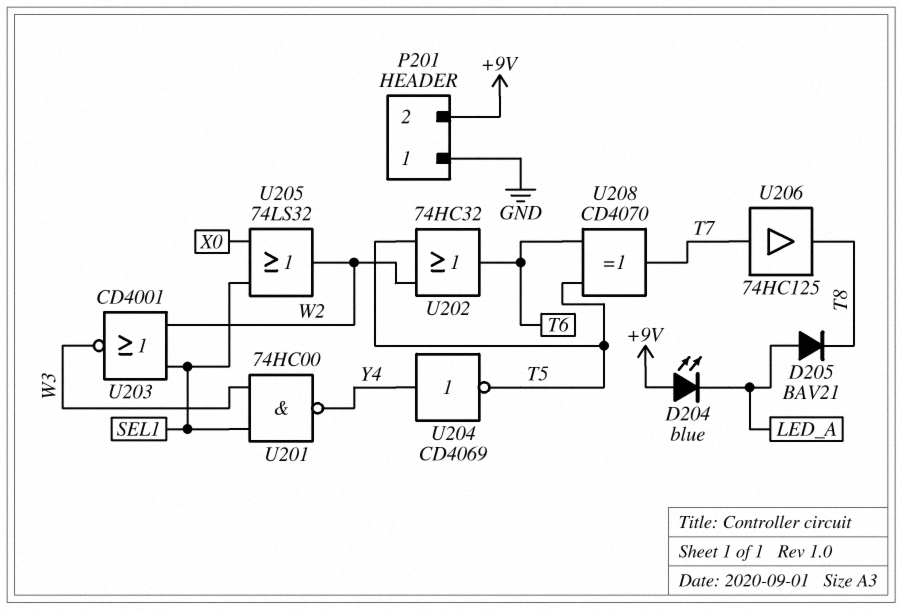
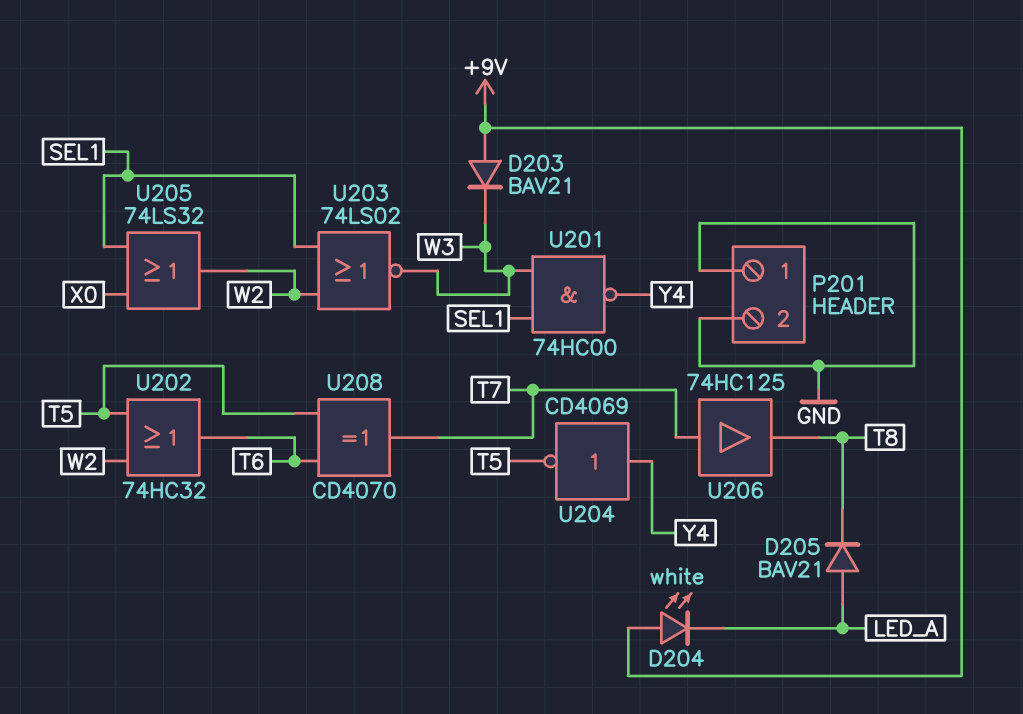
D203: none -> diode BAV21 (A +9V, K W3)
D204: LED blue (A +9V, K LED_A) -> LED white (A +9V, K LED_A)
P201 pin 2: +9V -> GND
U203: NOR CD4001 (in SEL1, in W2, out W3) -> NOR 74LS02 (in SEL1, in W2, out W3)

